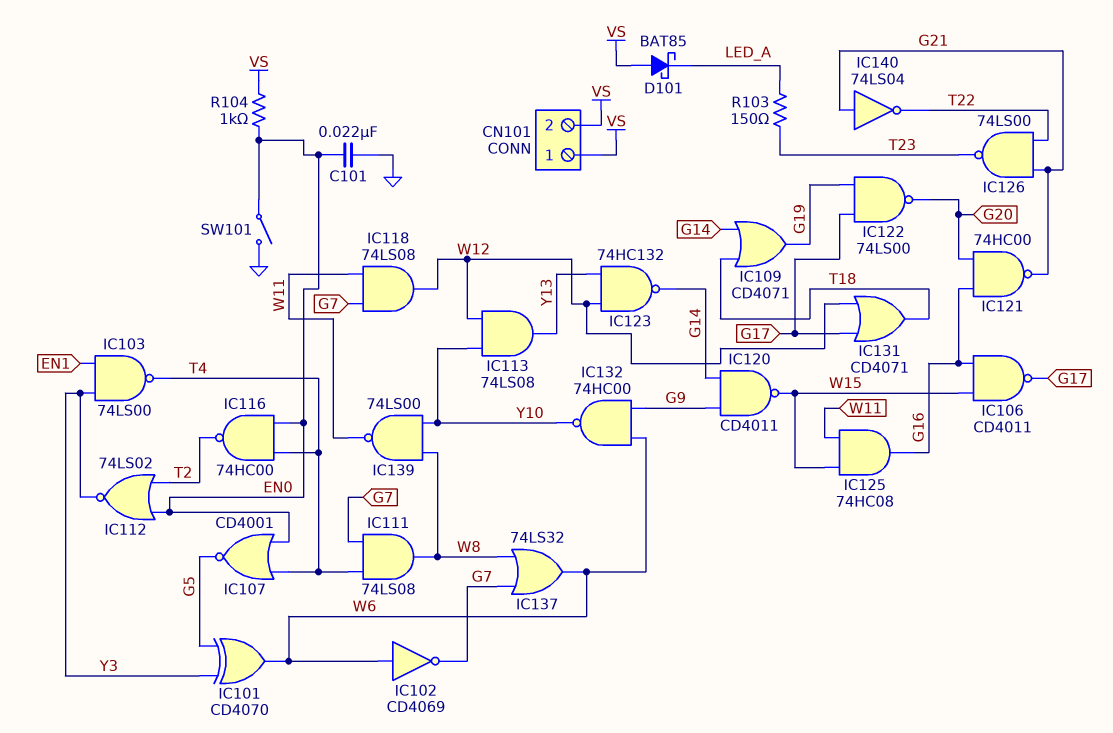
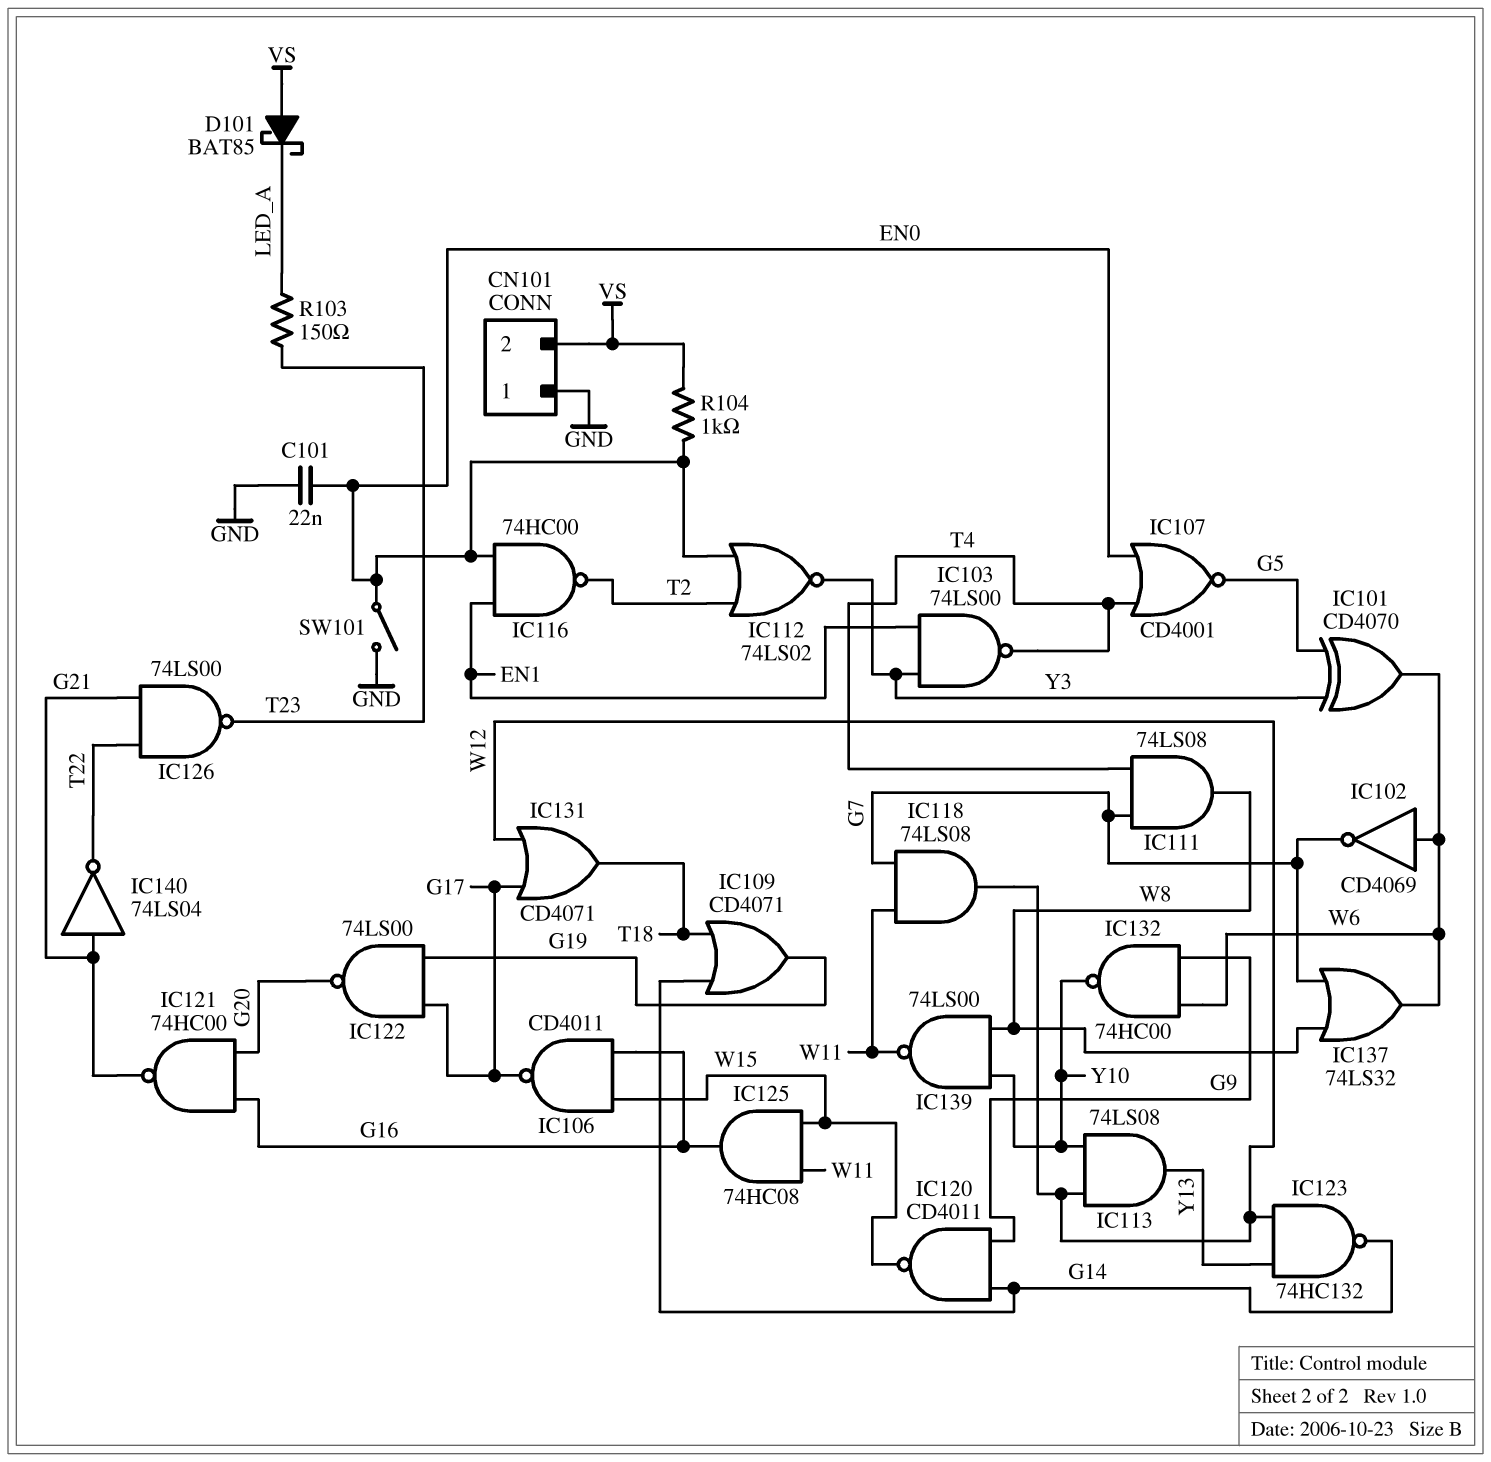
CN101 pin 1: VS -> GND
IC116: NAND 74HC00 (in EN0, in T4, out T2) -> NAND 74HC00 (in EN0, in EN1, out T2)

